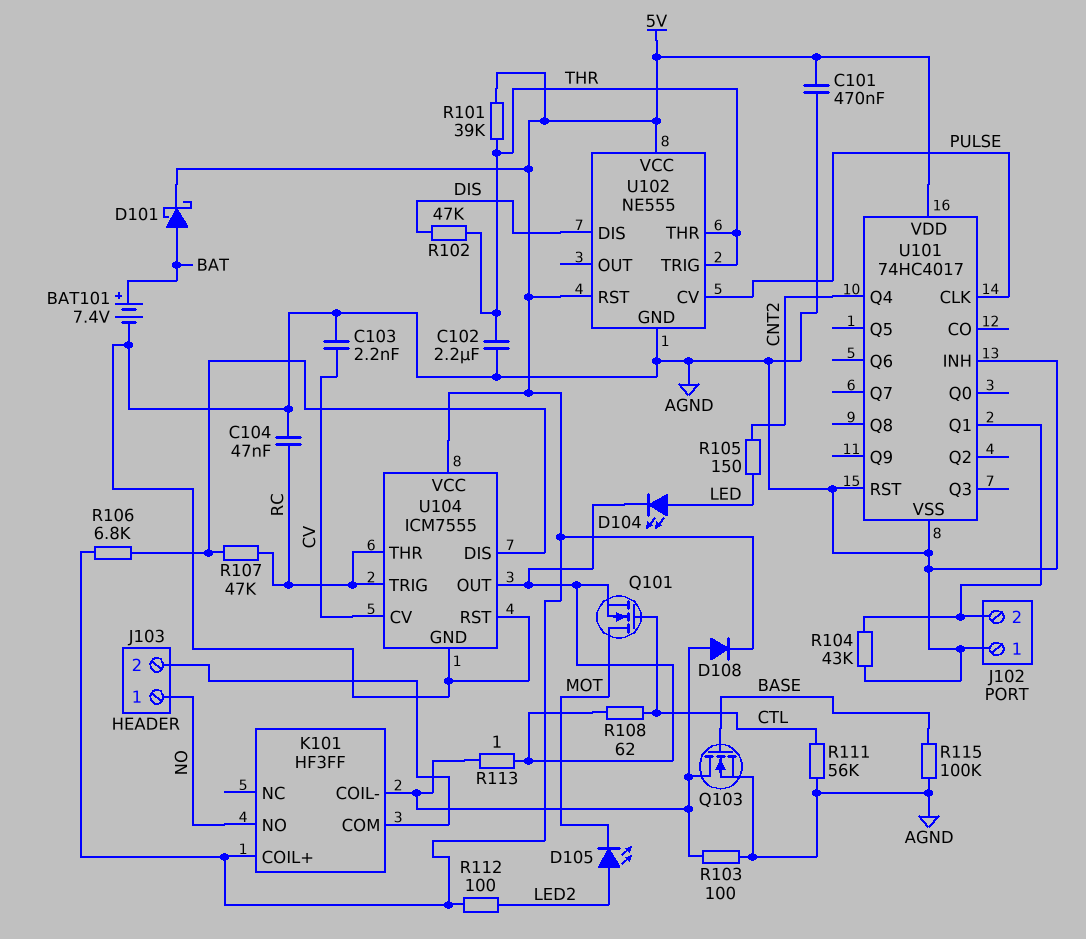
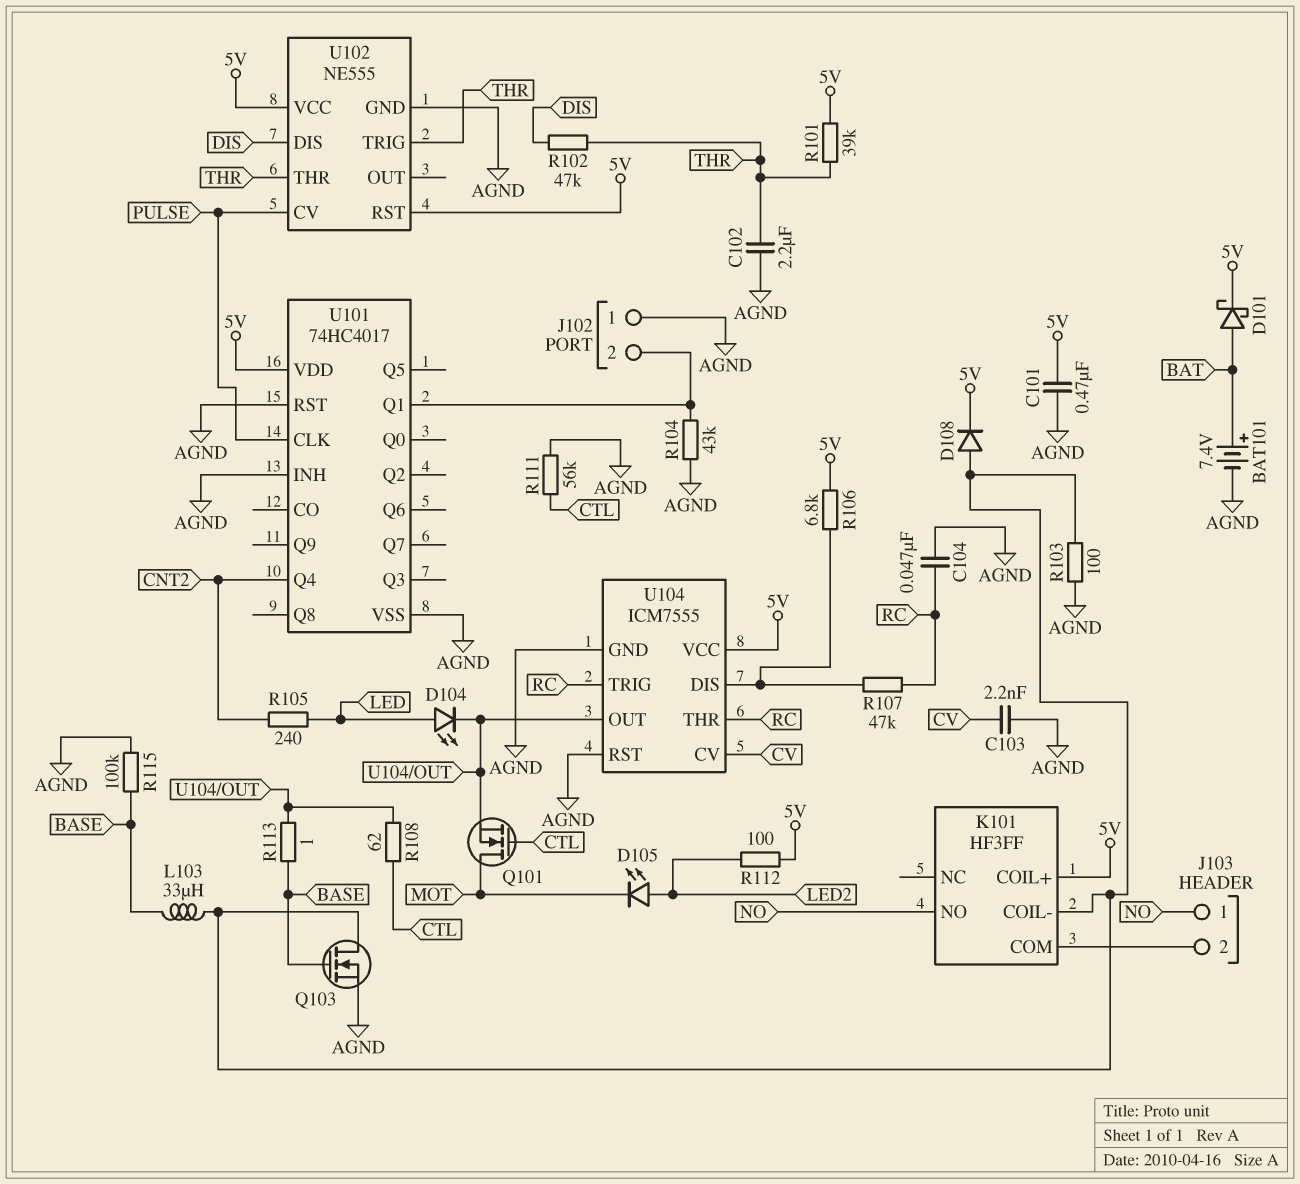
L103: none -> 33uH (BASE, K101/COIL-)
R105: 150 (CNT2, LED) -> 240 (CNT2, LED)
R113: 1 (K101/COIL-, U104/OUT) -> 1 (BASE, U104/OUT)

